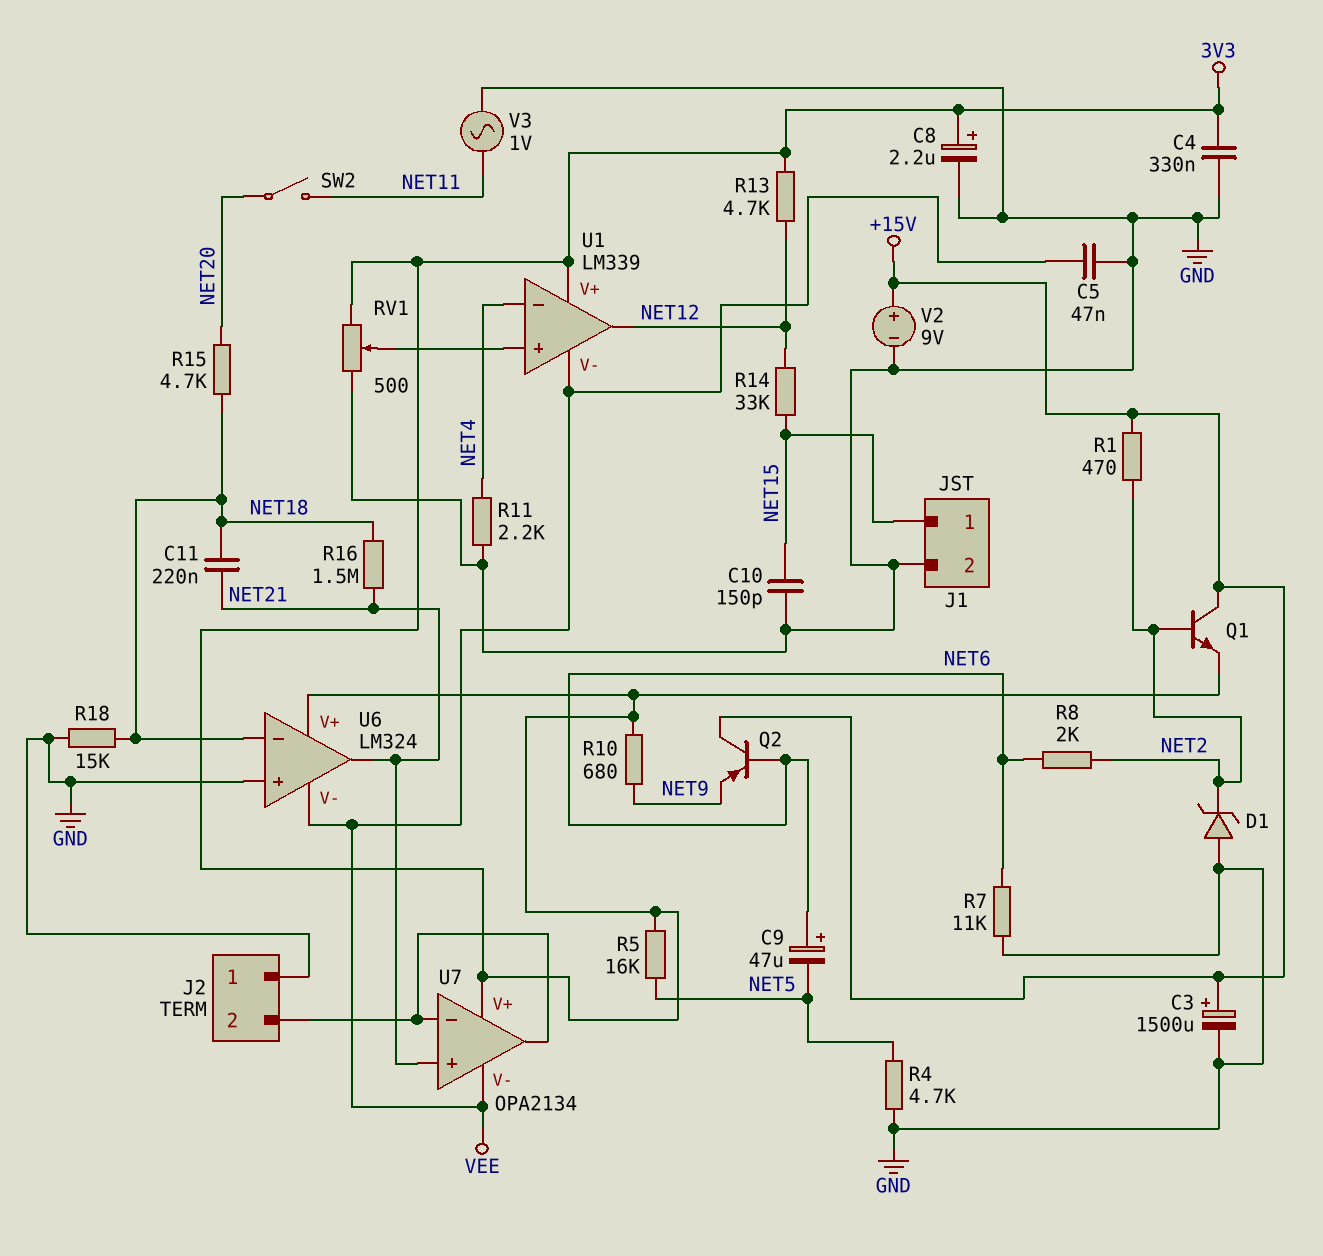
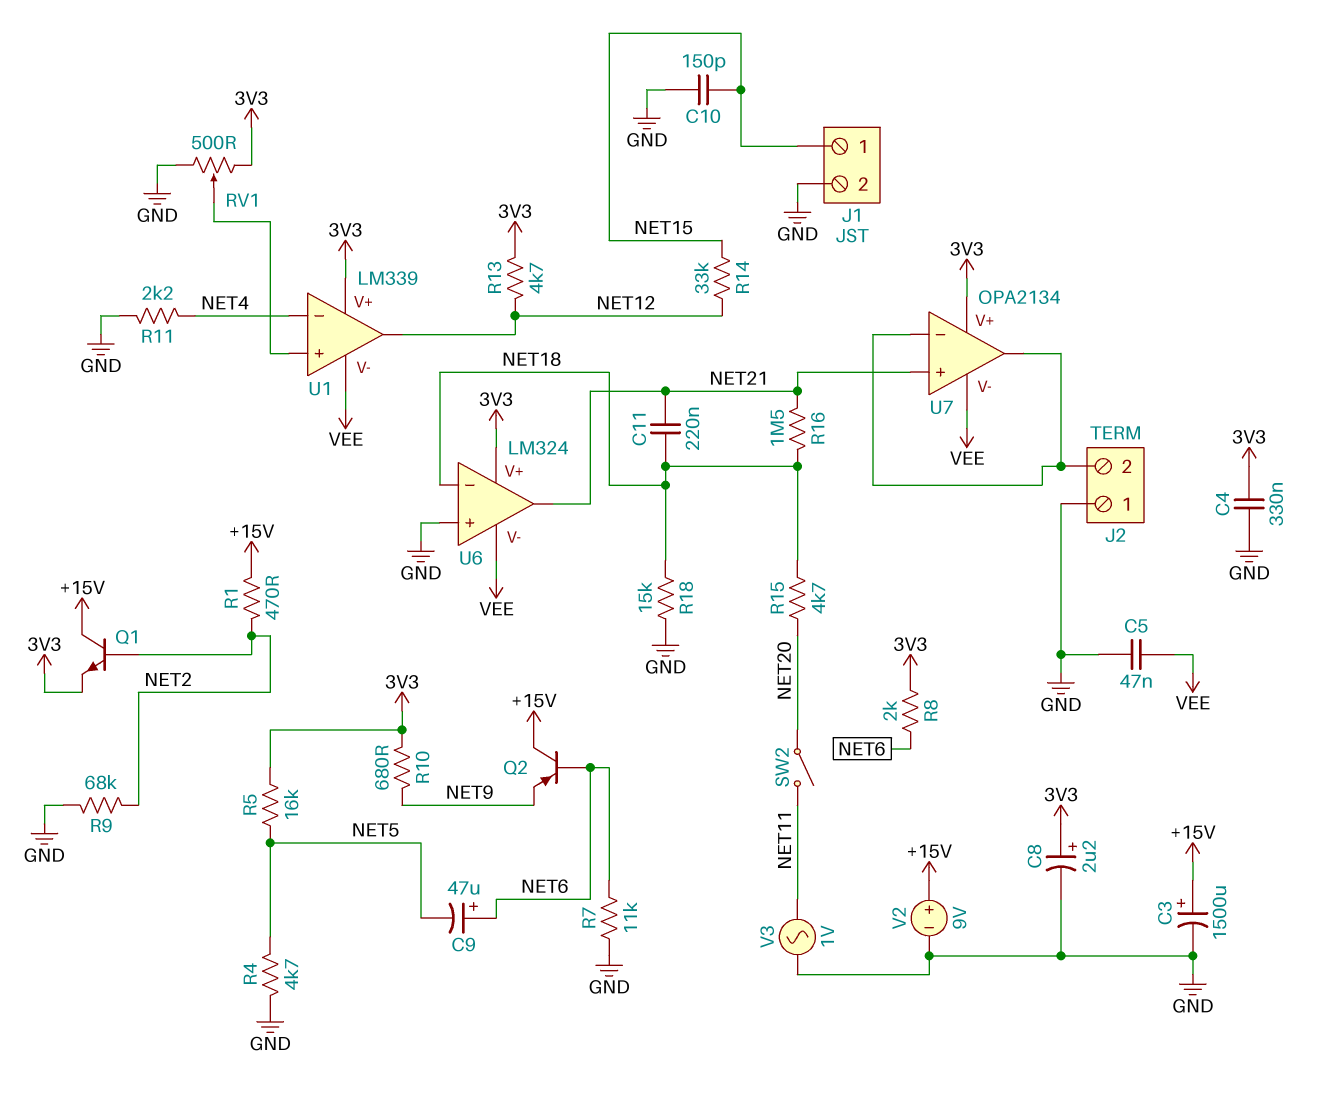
D1: zener (A GND, K NET2) -> none
R8: 2k (NET2, NET6) -> 2k (3V3, NET6)
R9: none -> 68k (GND, NET2)

